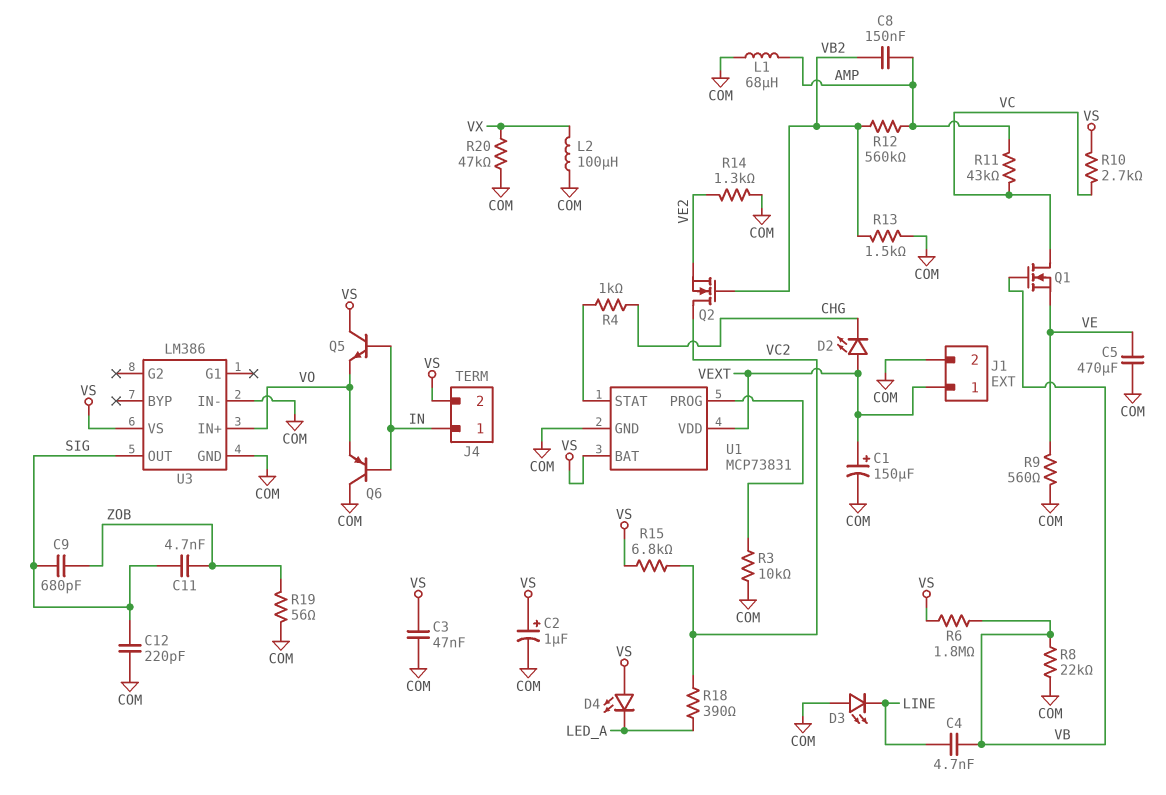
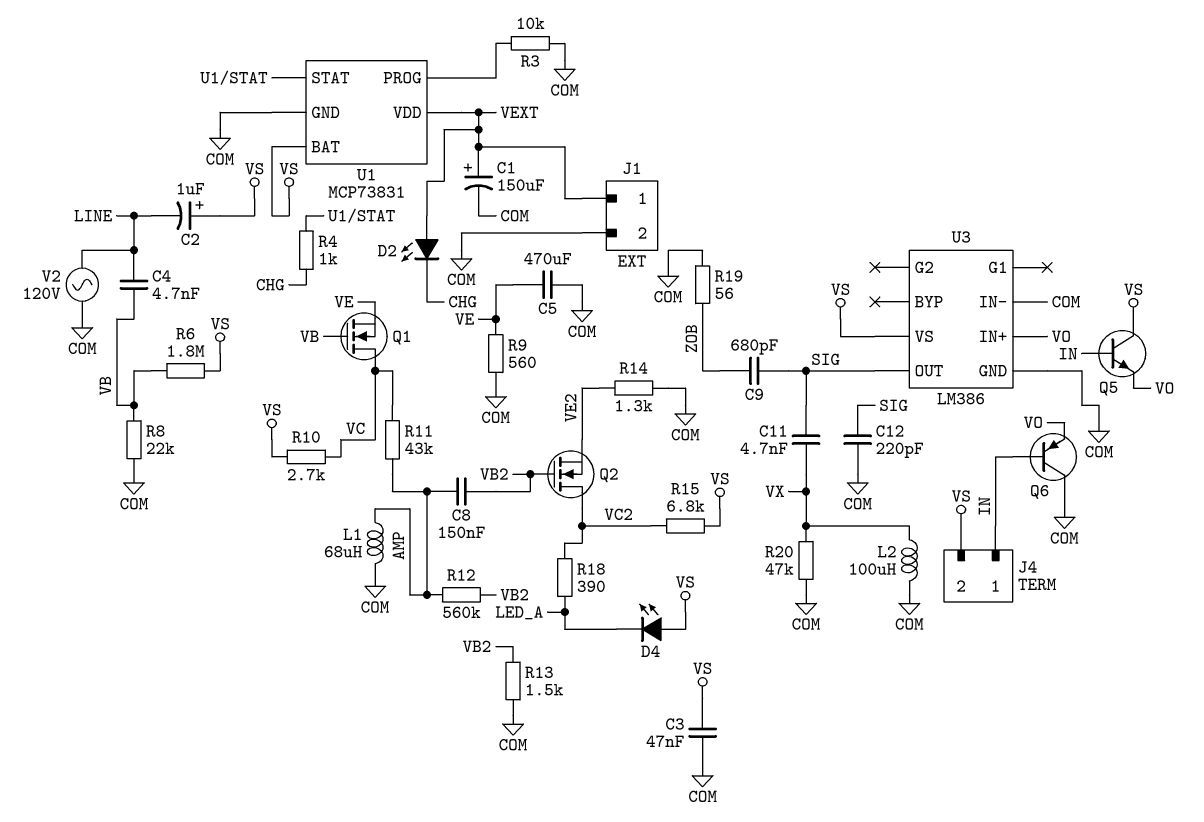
C2: 1uF (plus VS, minus COM) -> 1uF (plus VS, minus LINE)
C11: 4.7nF (SIG, ZOB) -> 4.7nF (SIG, VX)
D3: LED (A COM, K LINE) -> none
V2: none -> AC 120V (COM, LINE)

